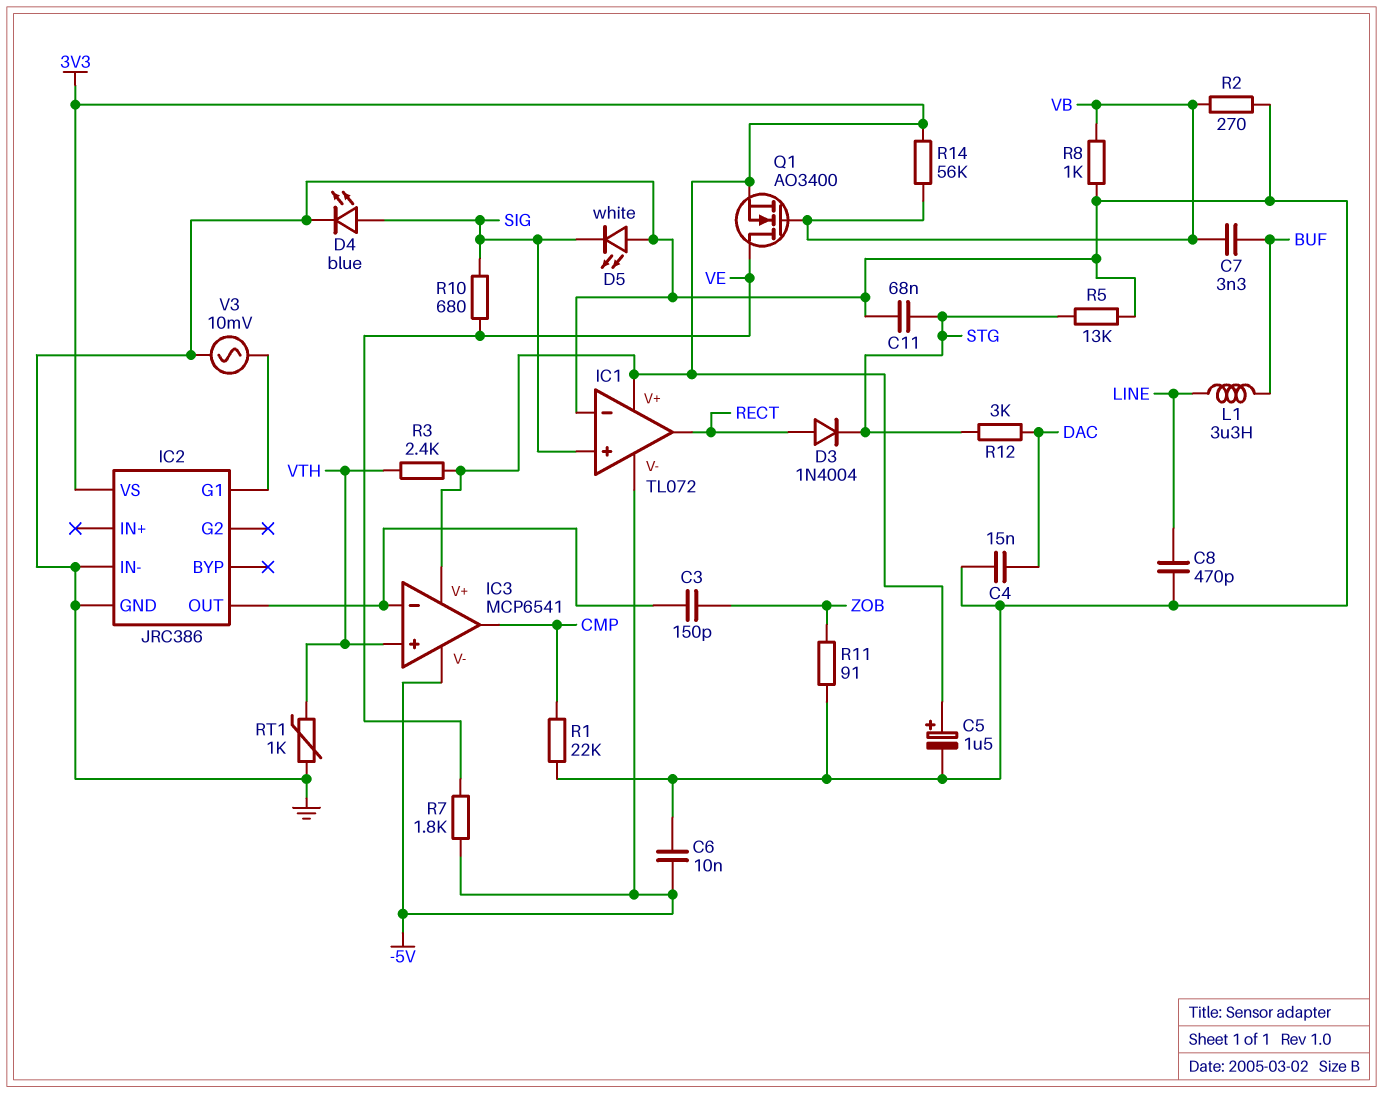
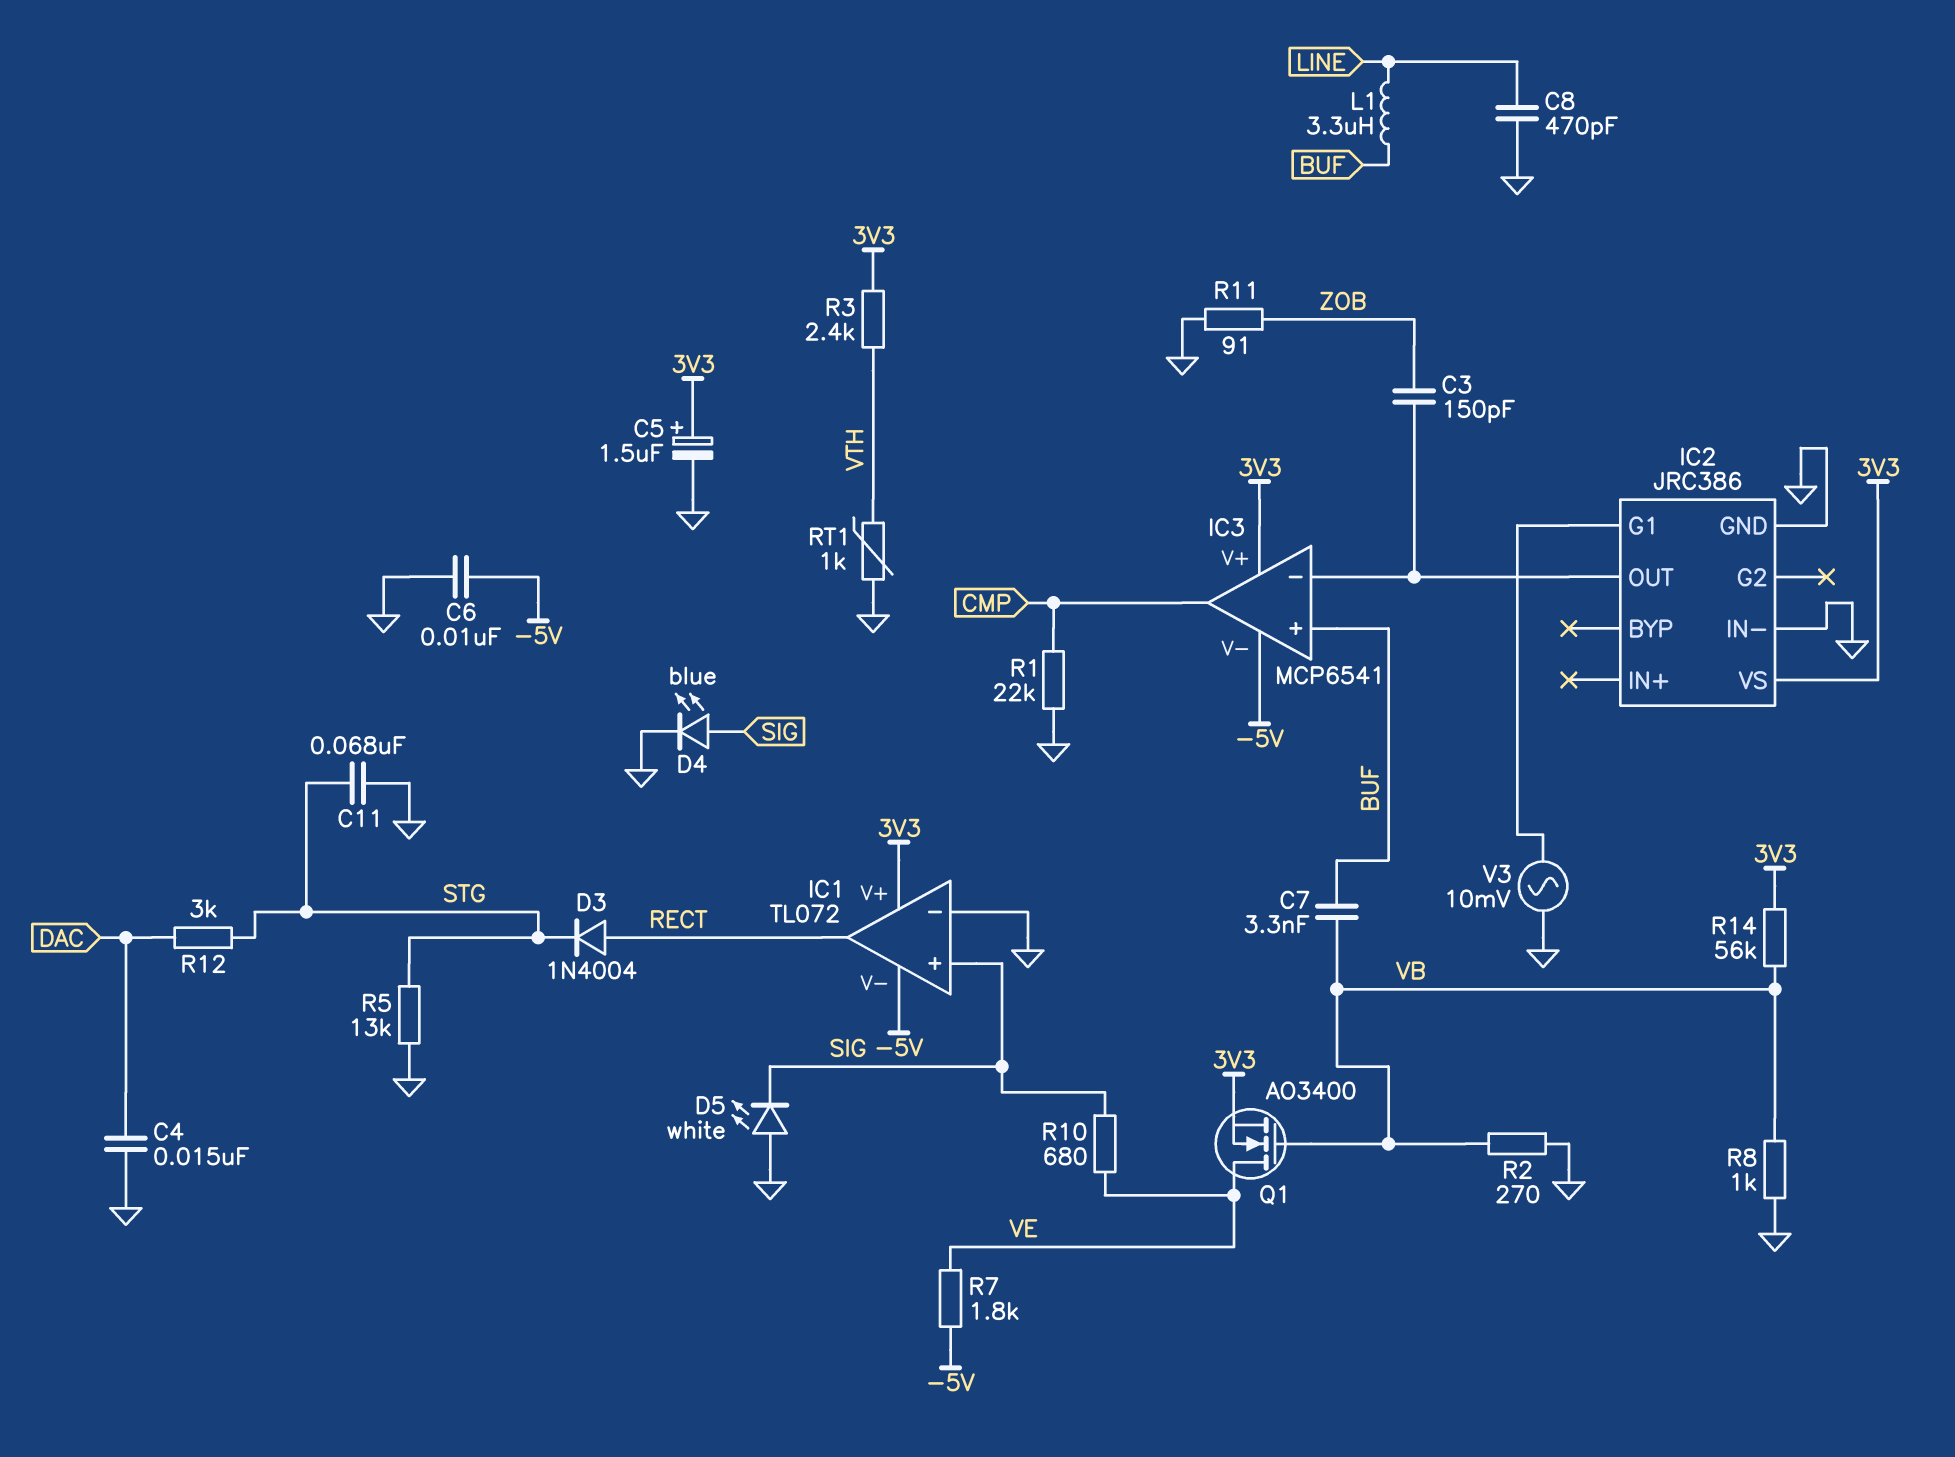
IC3 pin in+: VTH -> BUF

